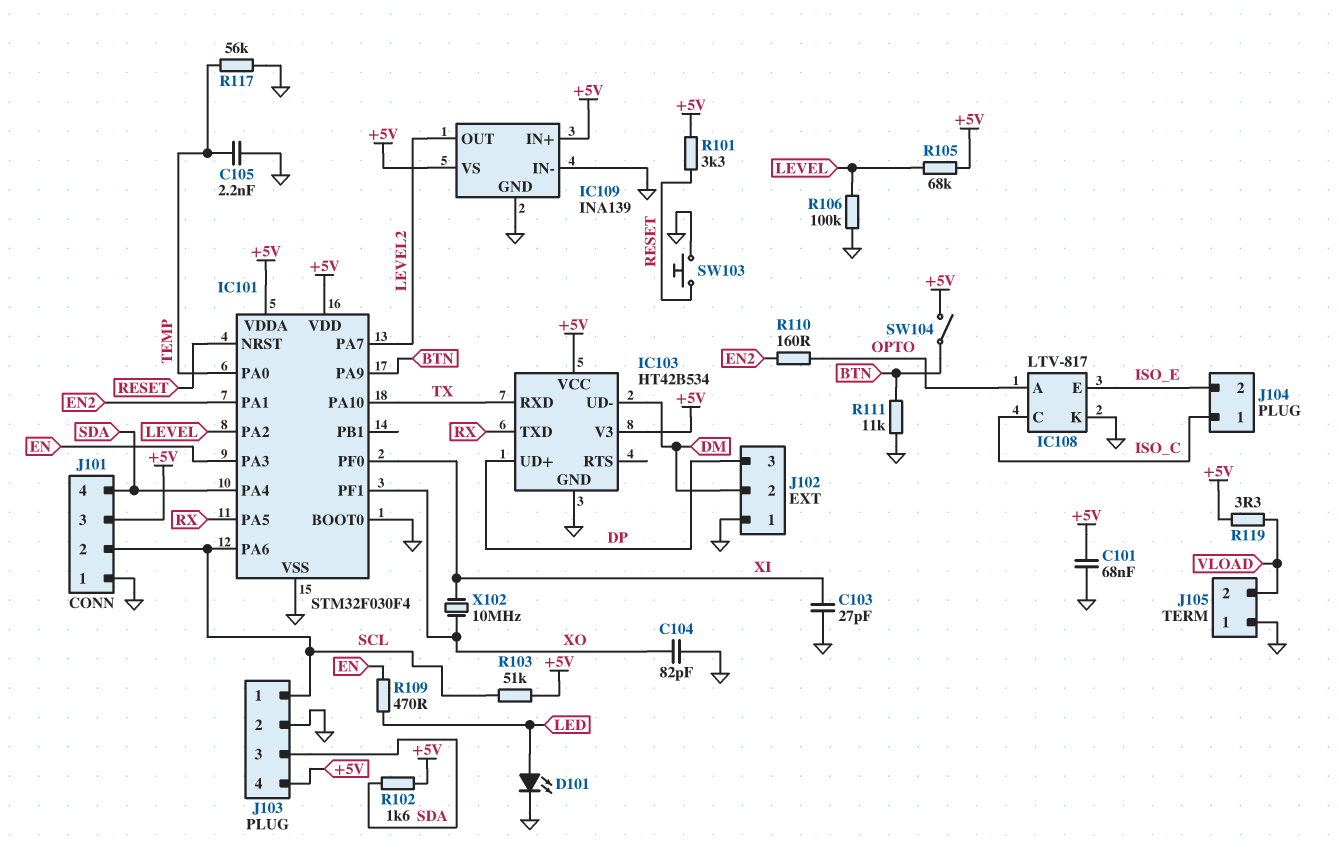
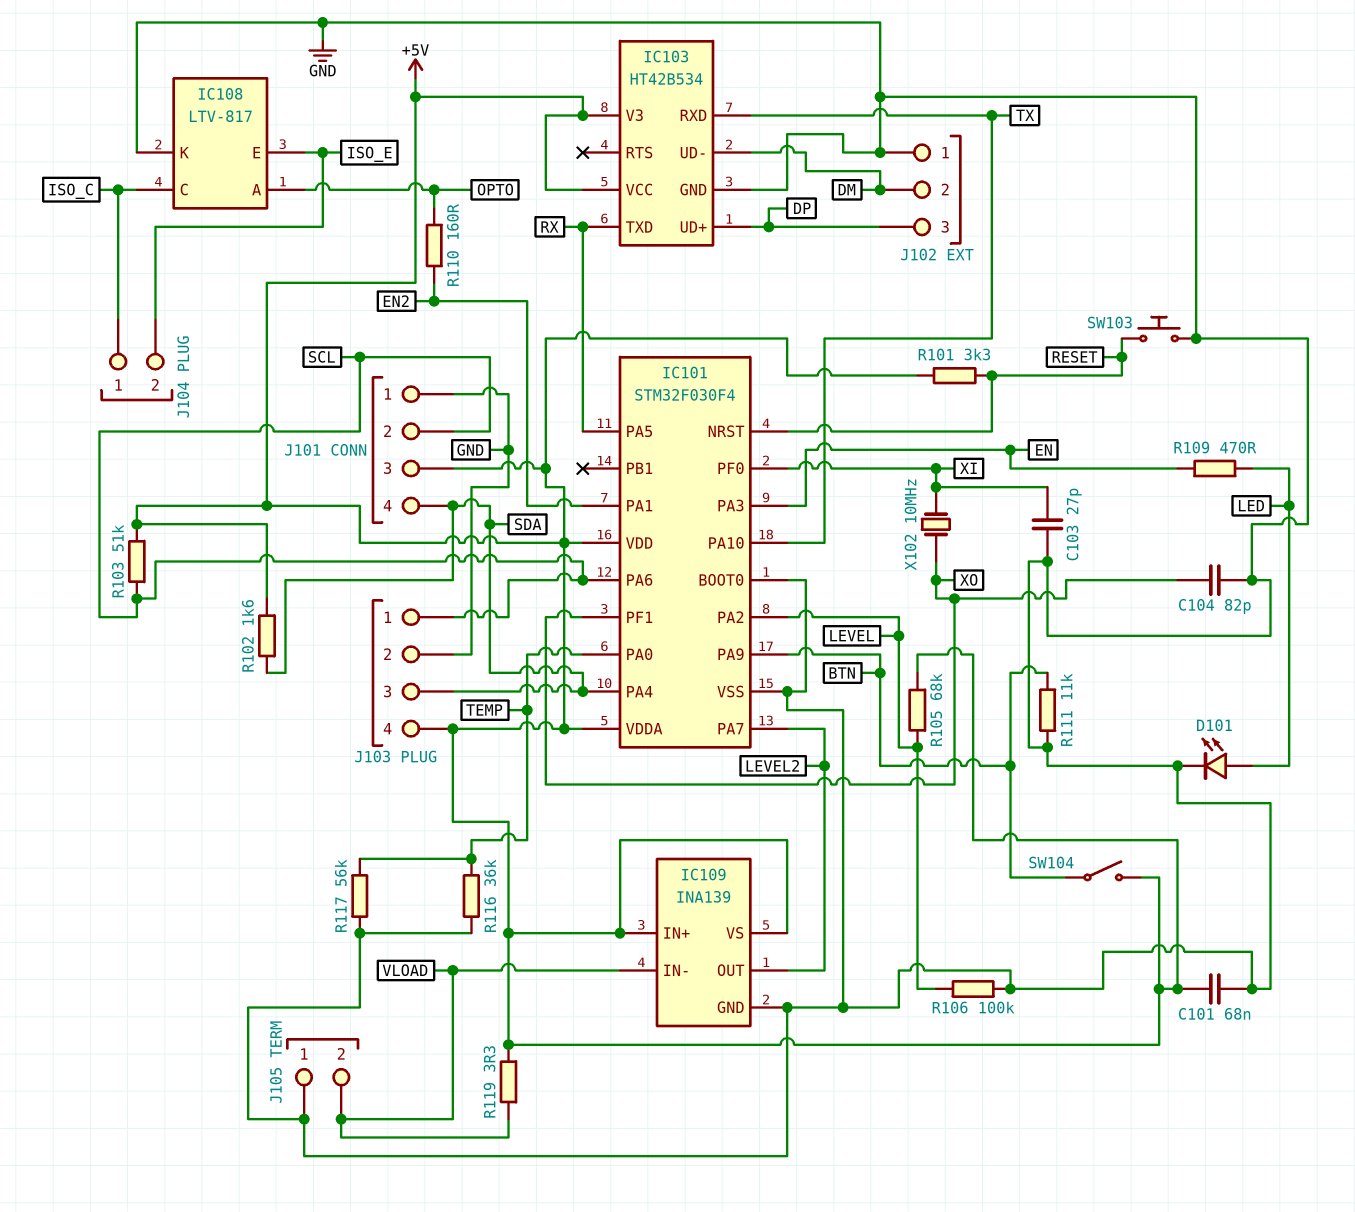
C105: 2.2nF (GND, TEMP) -> none
IC109 pin IN-: GND -> VLOAD
R116: none -> 36k (GND, TEMP)

